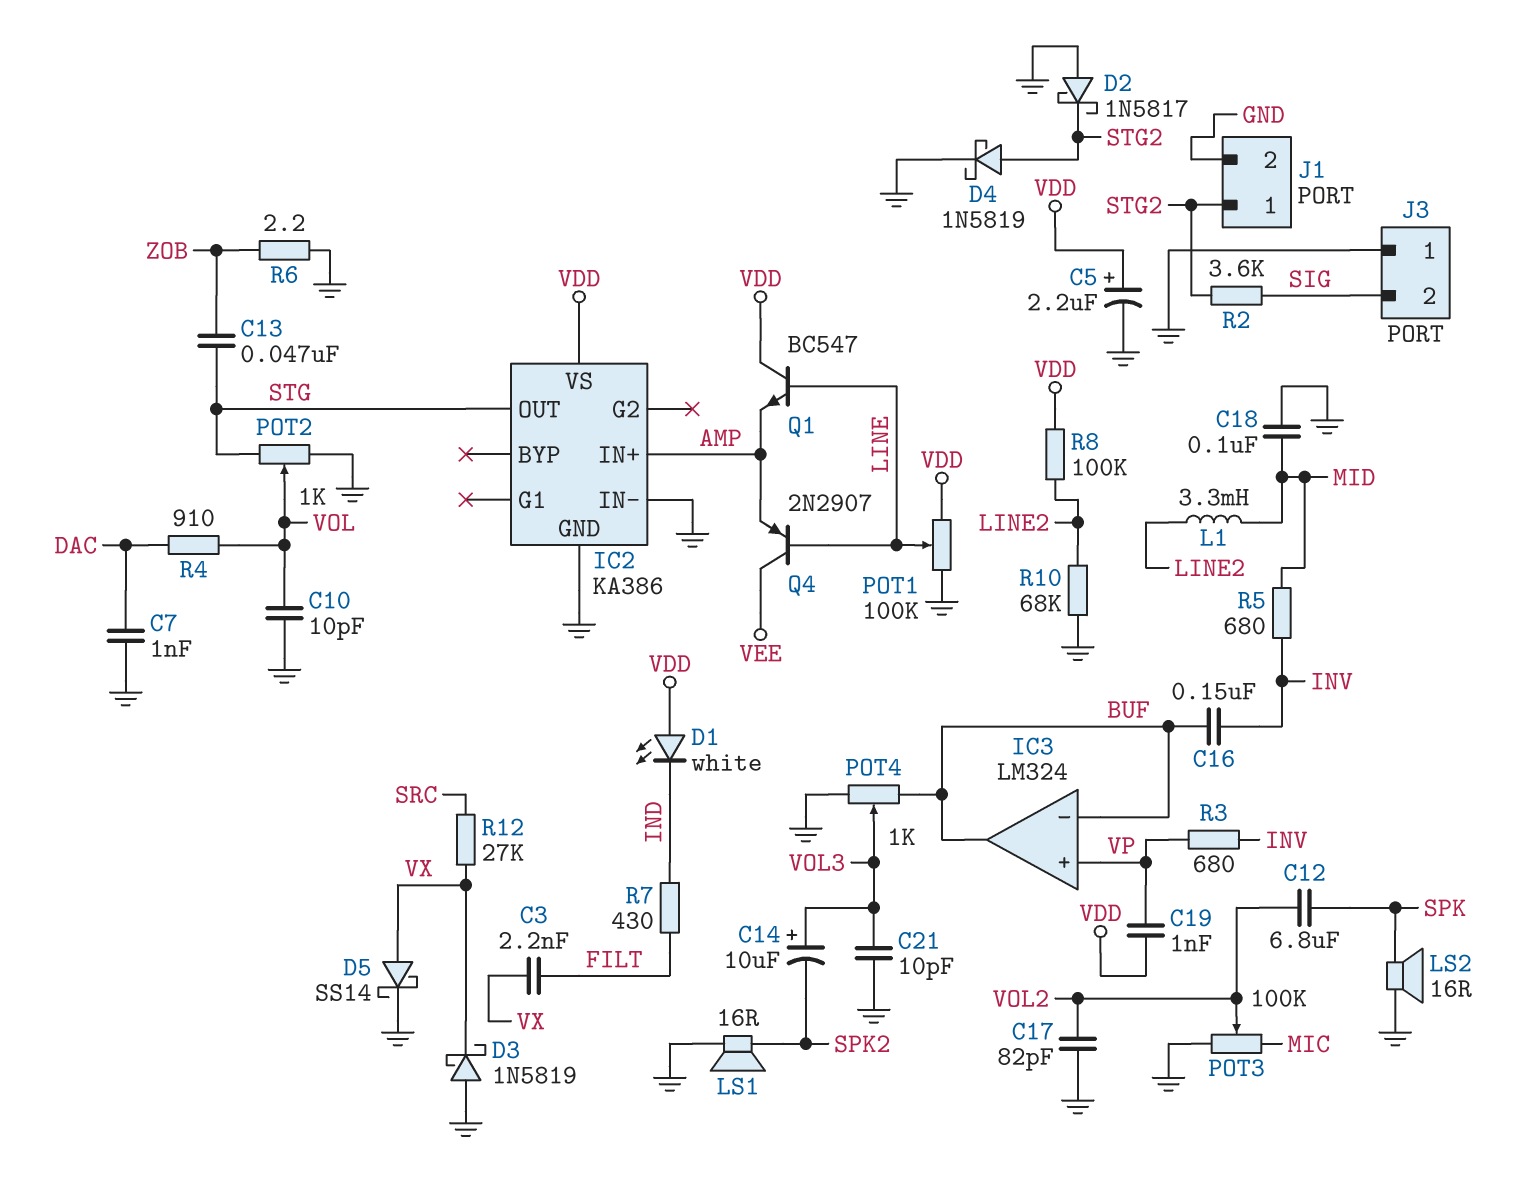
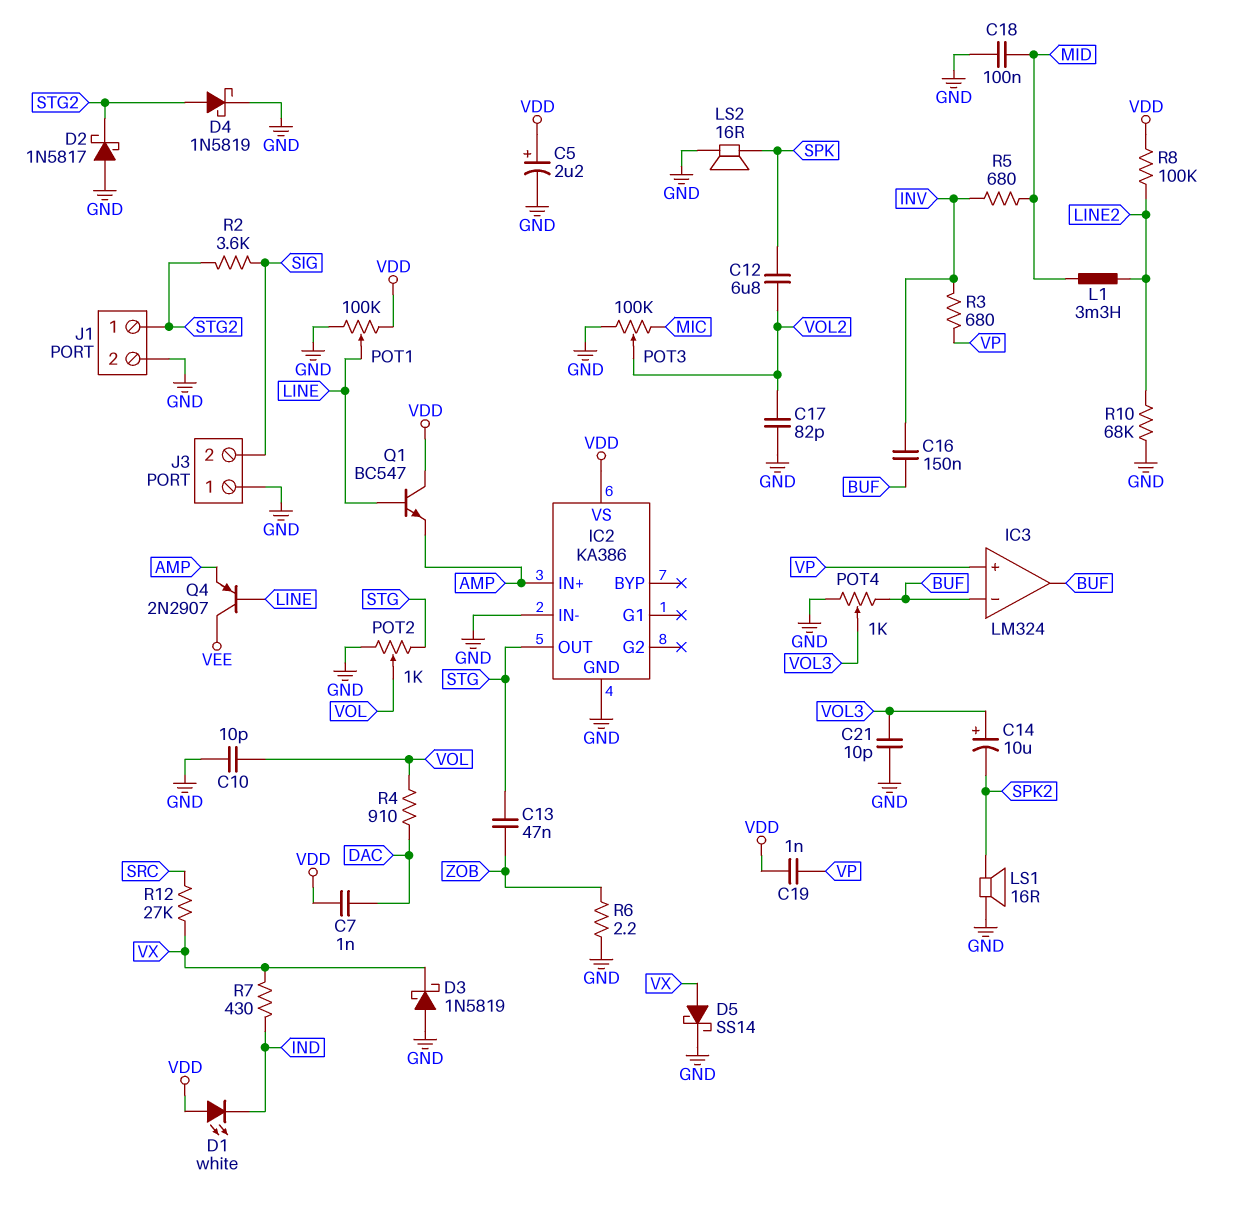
C3: 2.2nF (FILT, VX) -> none
C7: 1nF (DAC, GND) -> 1nF (DAC, VDD)
R7: 430 (FILT, IND) -> 430 (IND, VX)

